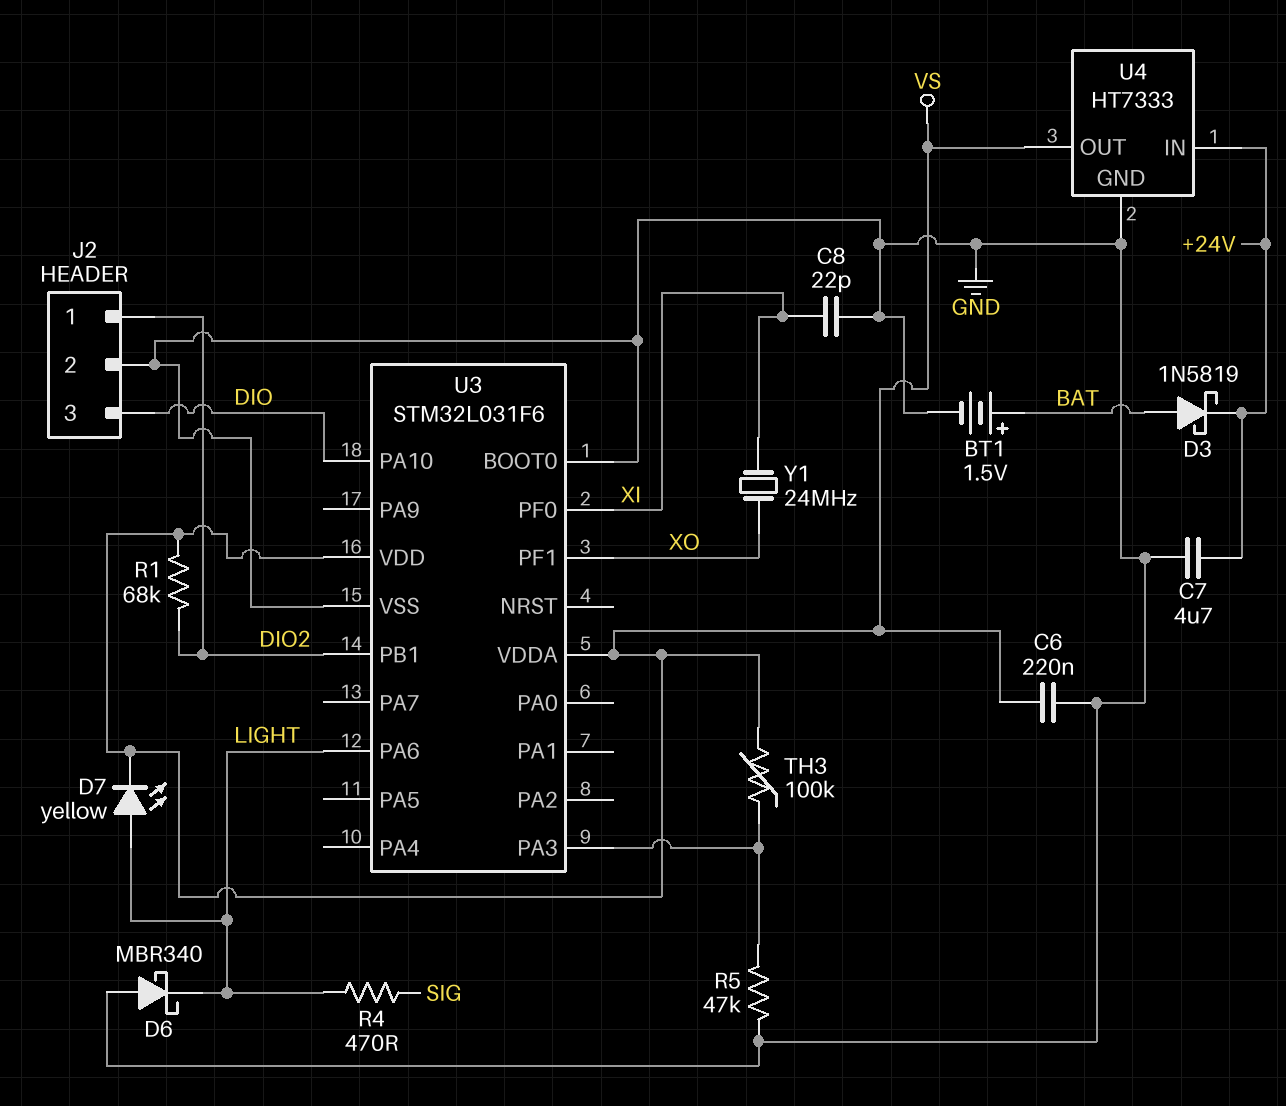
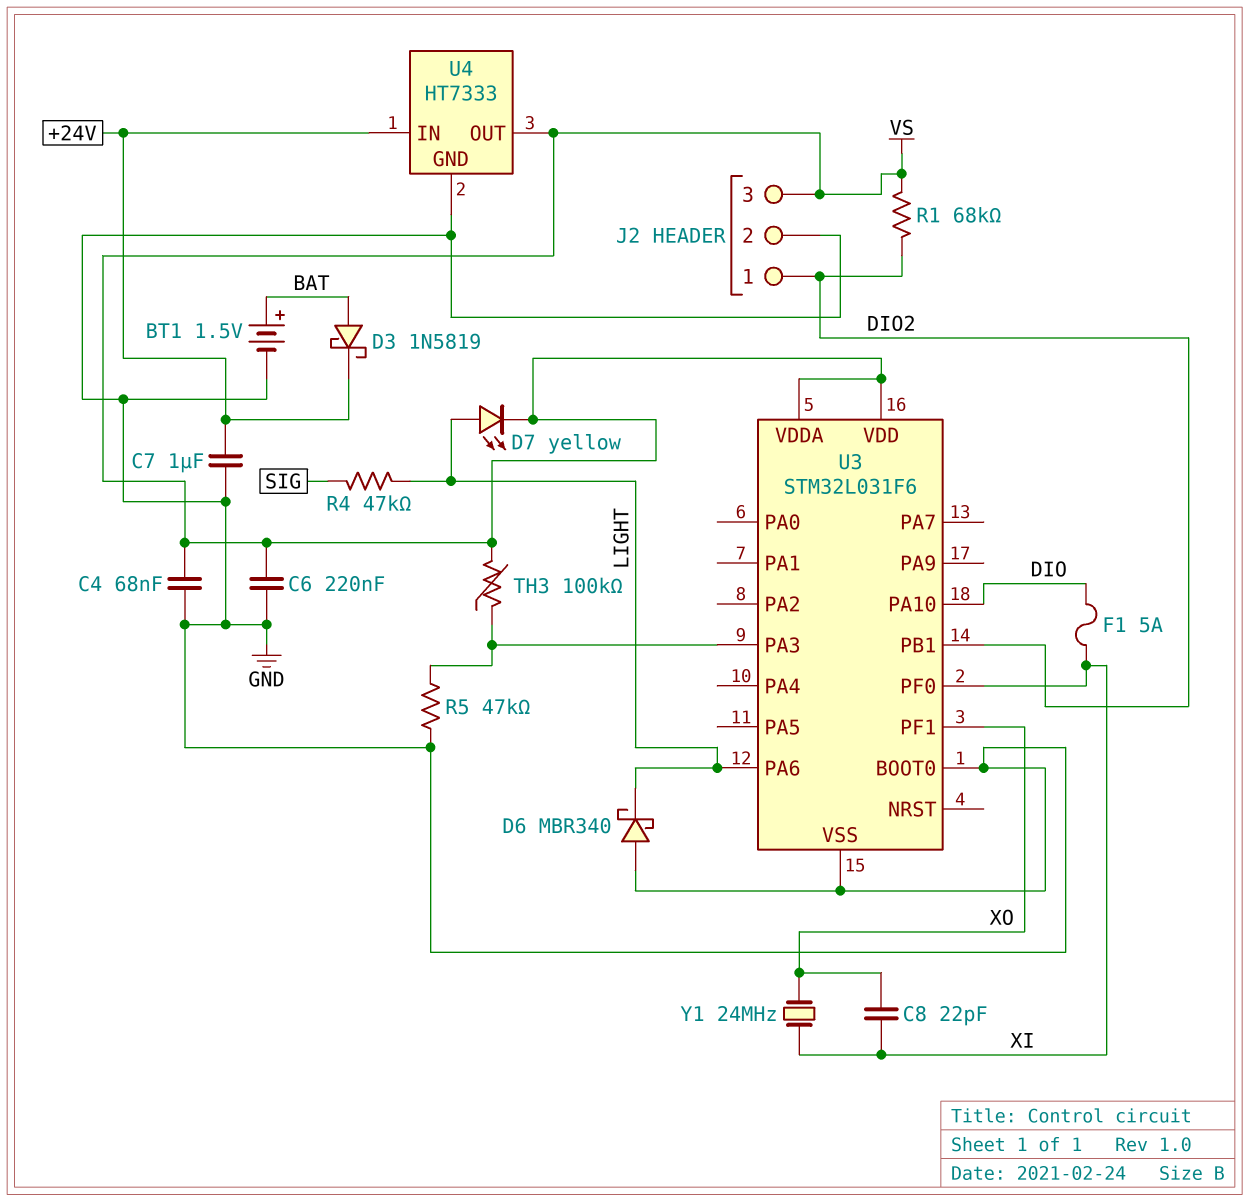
C4: none -> 68nF (GND, VS)
C7: 4.7uF (+24V, GND) -> 1uF (+24V, GND)
C8: 22pF (GND, XI) -> 22pF (XI, XO)
F1: none -> 5A (DIO, XI)
J2 pin 3: DIO -> VS
R4: 470 (LIGHT, SIG) -> 47k (LIGHT, SIG)

